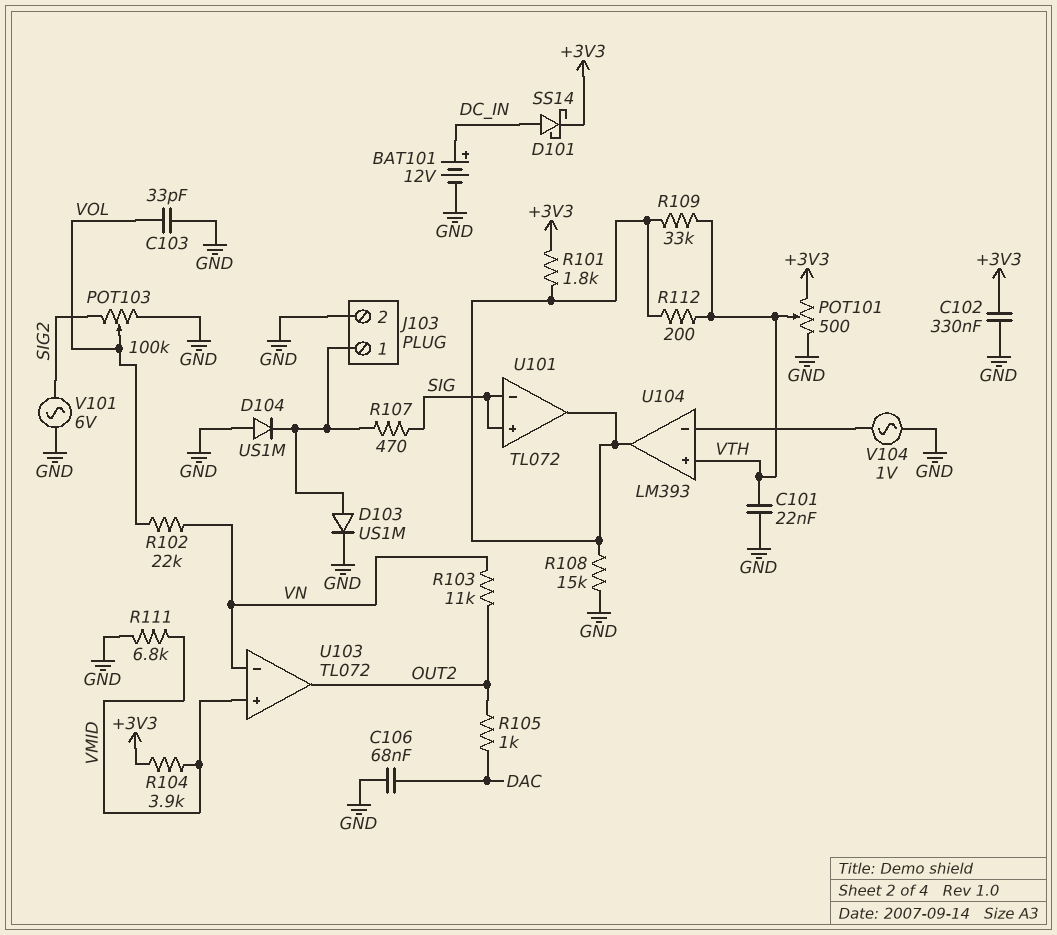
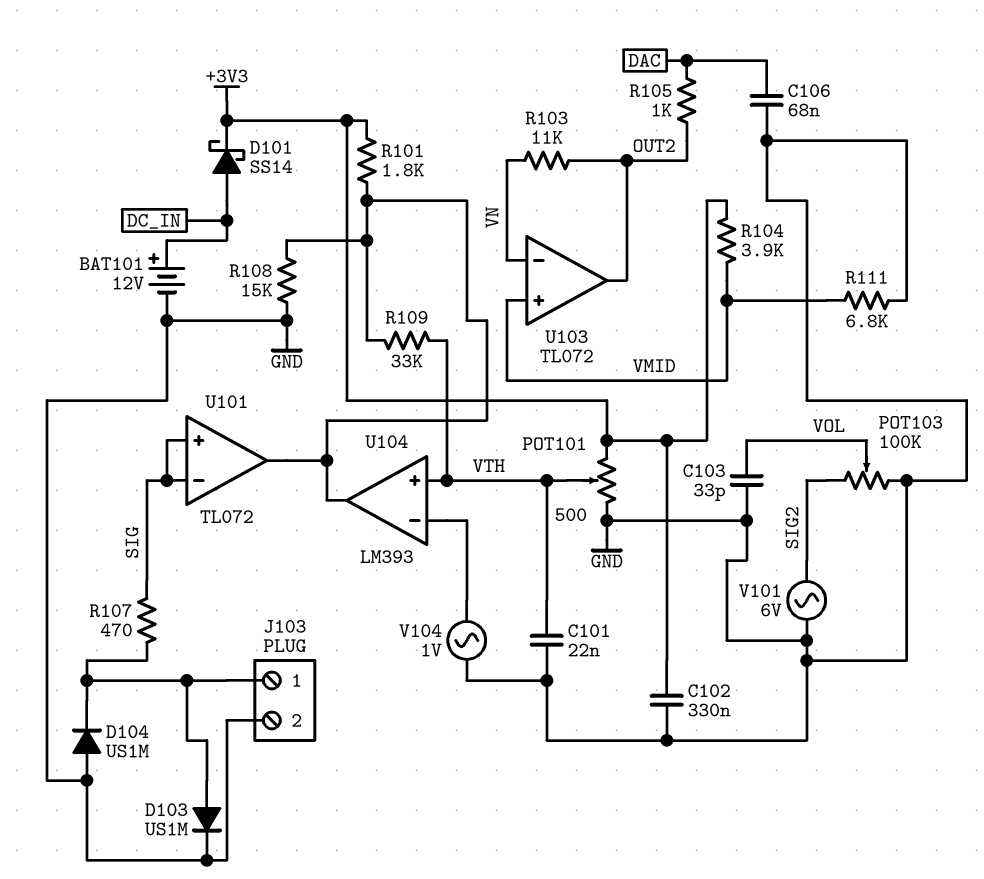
R102: 22k (VN, VOL) -> none
R112: 200 (U101/out, VTH) -> none

